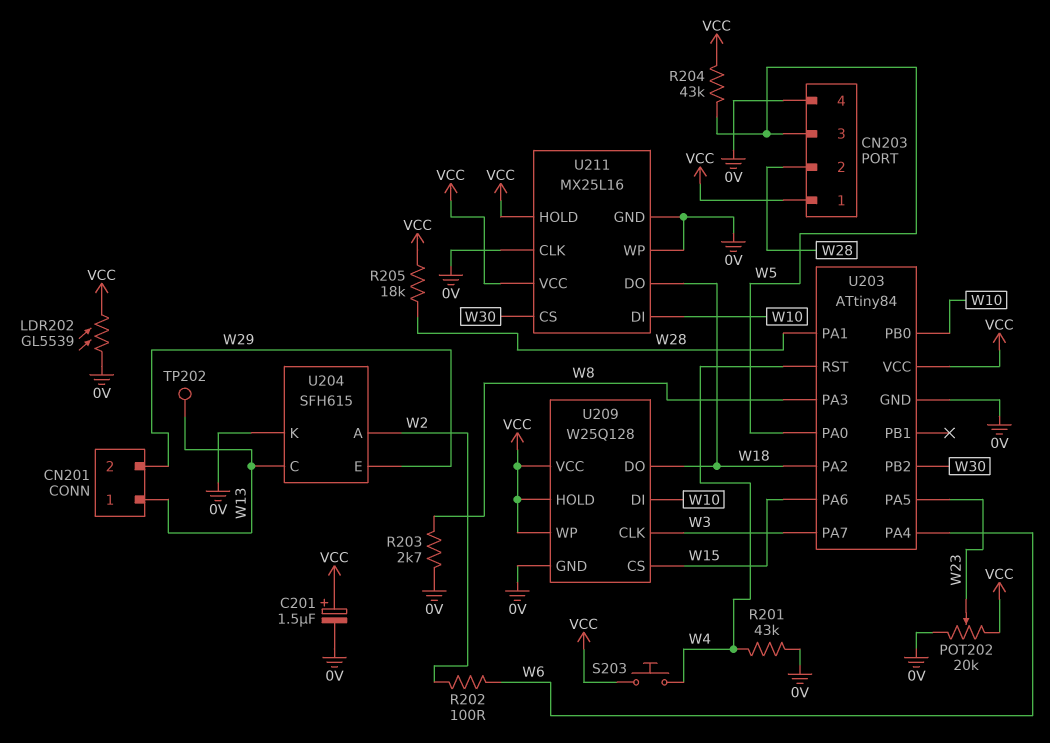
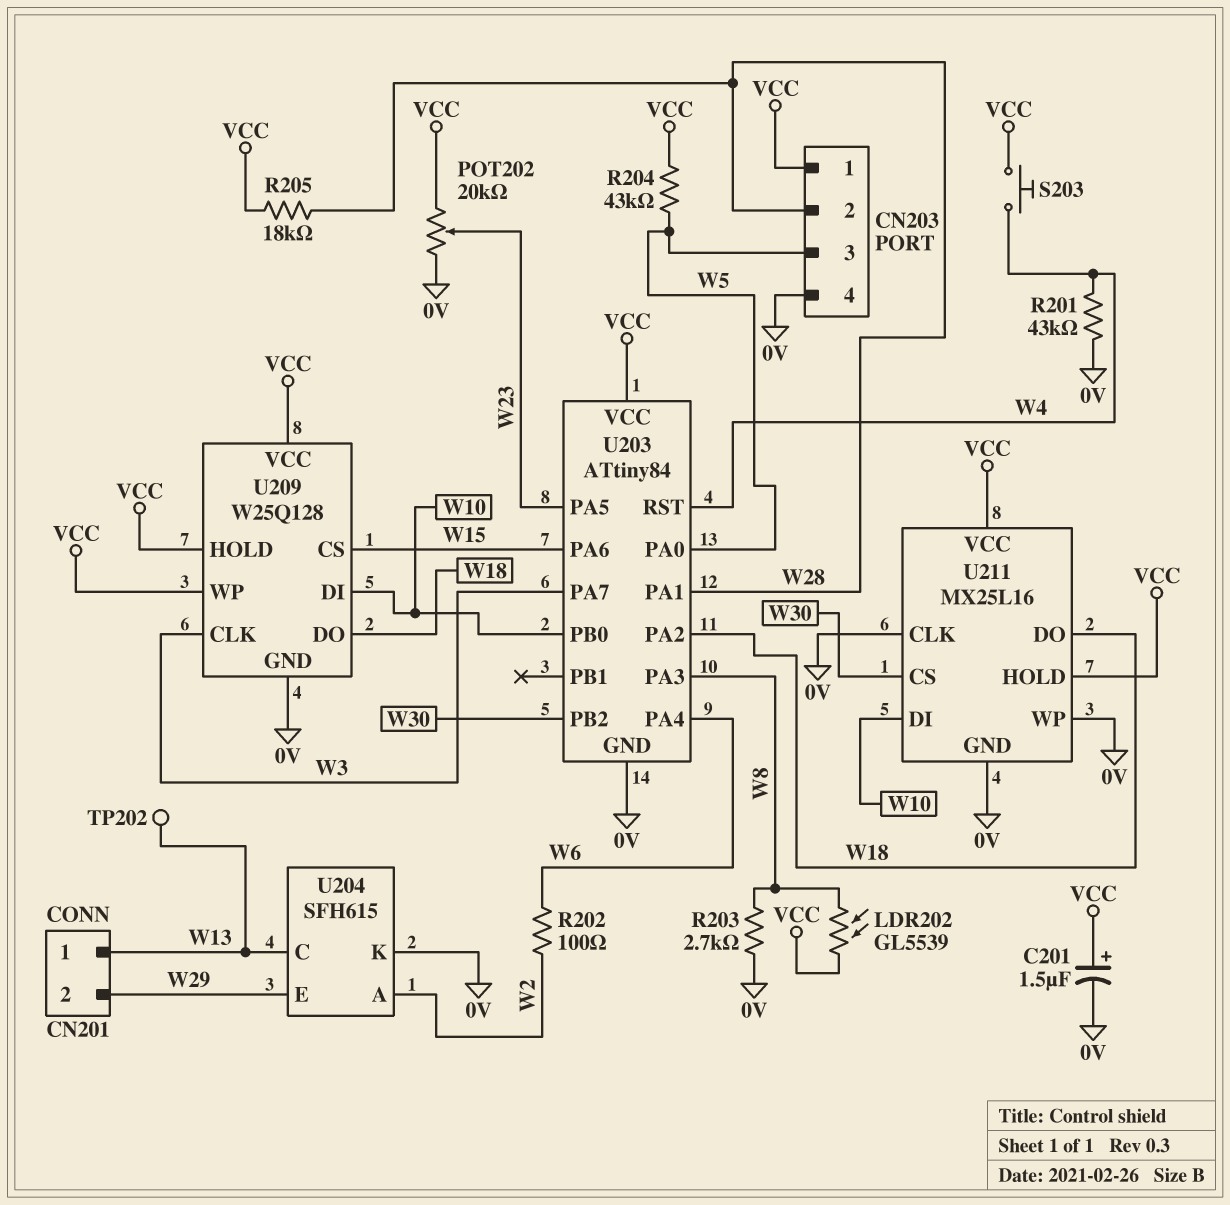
LDR202: GL5539 (0V, VCC) -> GL5539 (VCC, W8)

